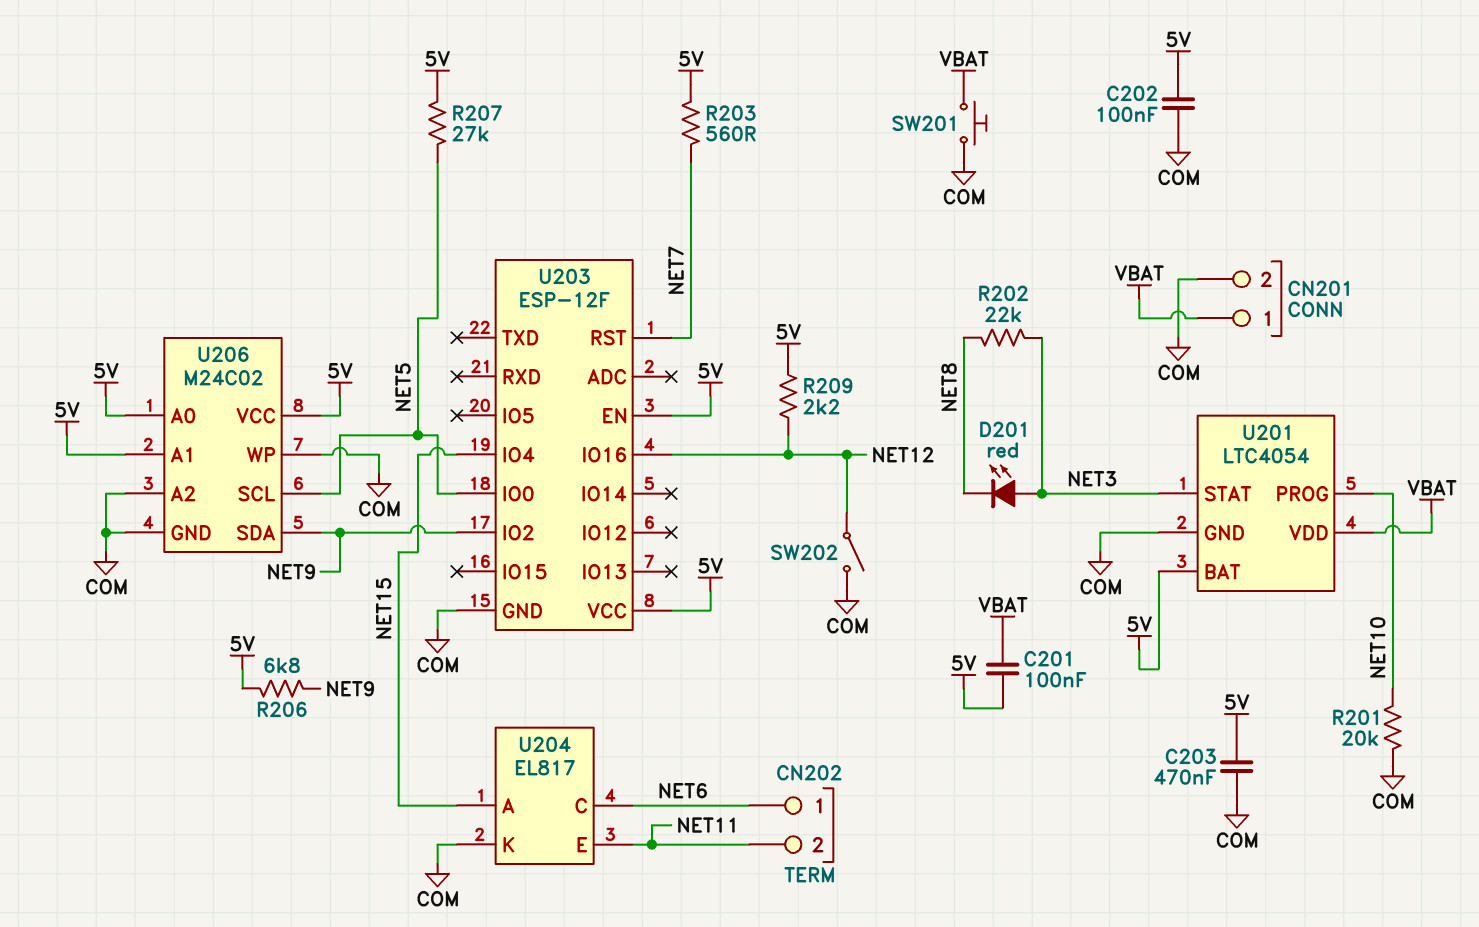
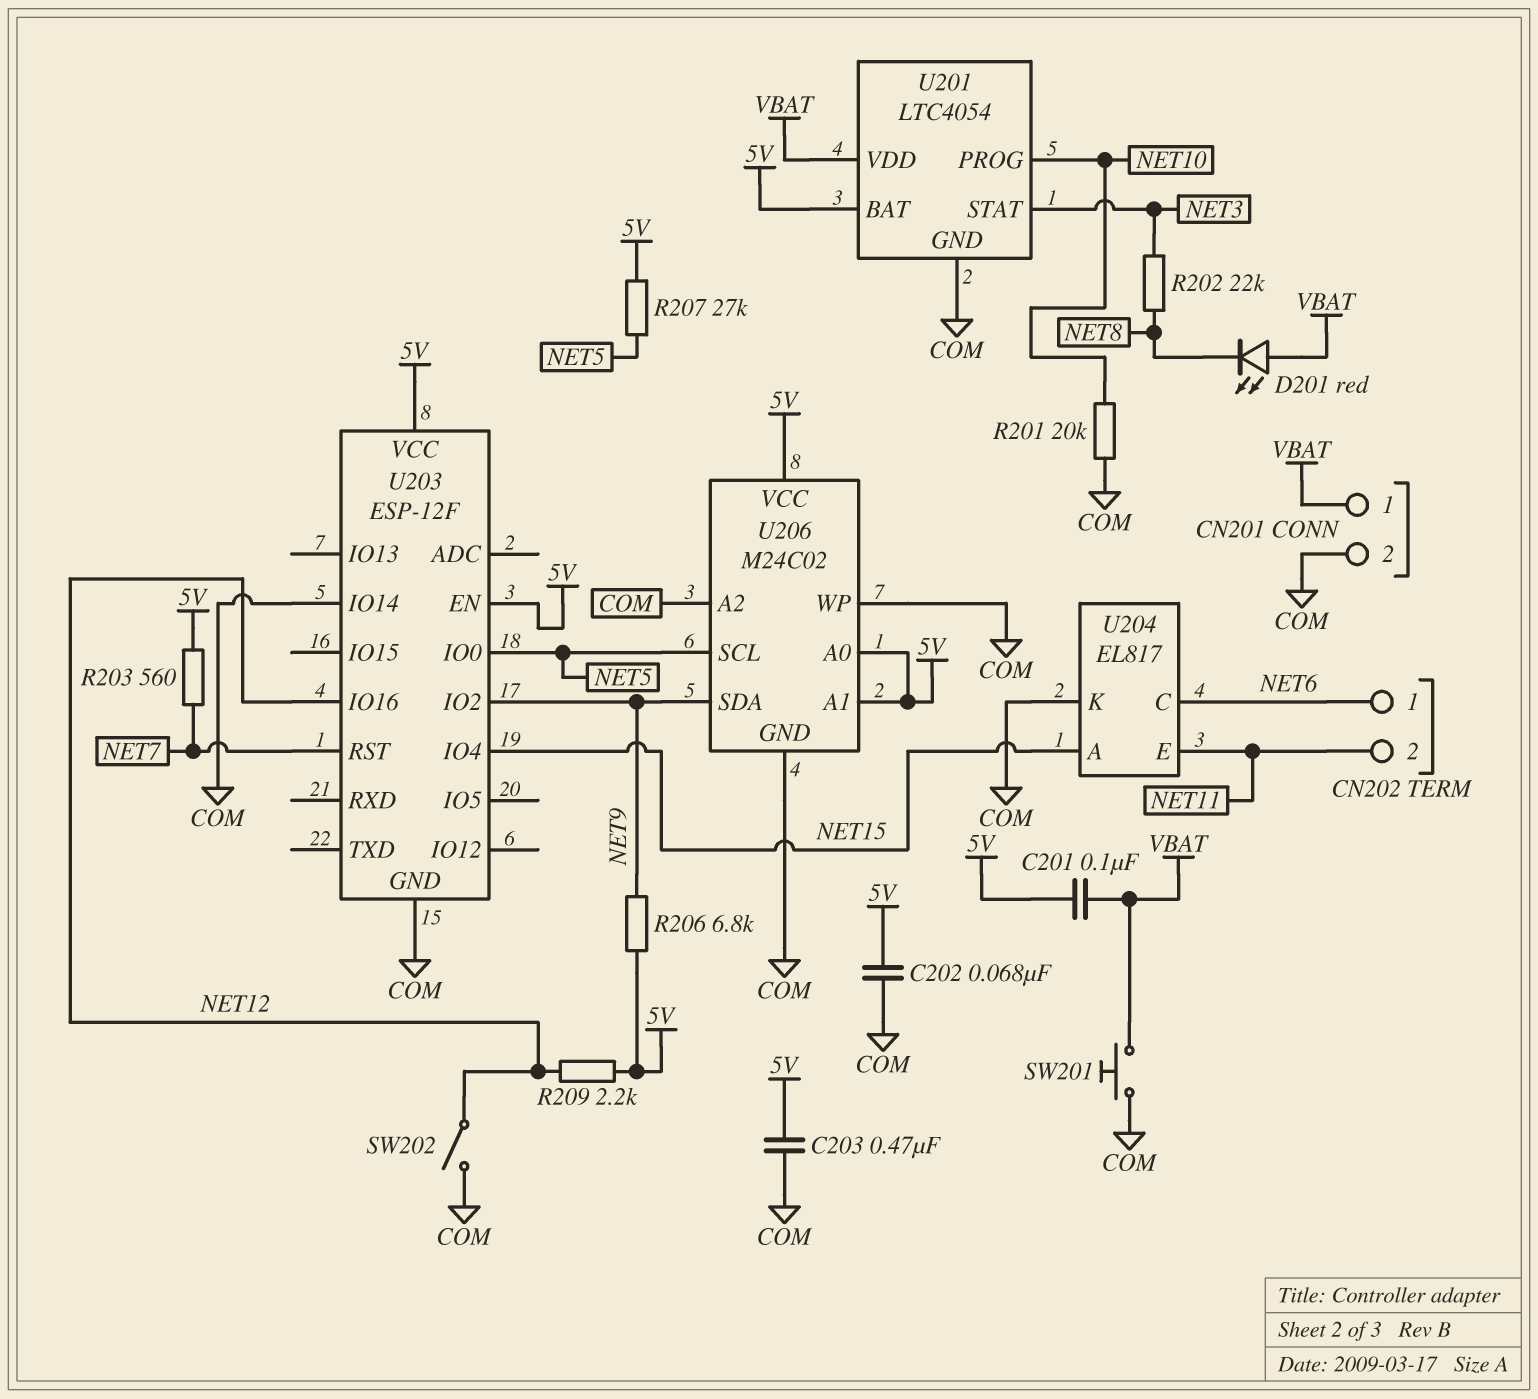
C202: 100nF (5V, COM) -> 68nF (5V, COM)
D201: LED red (A NET3, K NET8) -> LED red (A VBAT, K NET8)
U203 pin IO14: none -> COM

